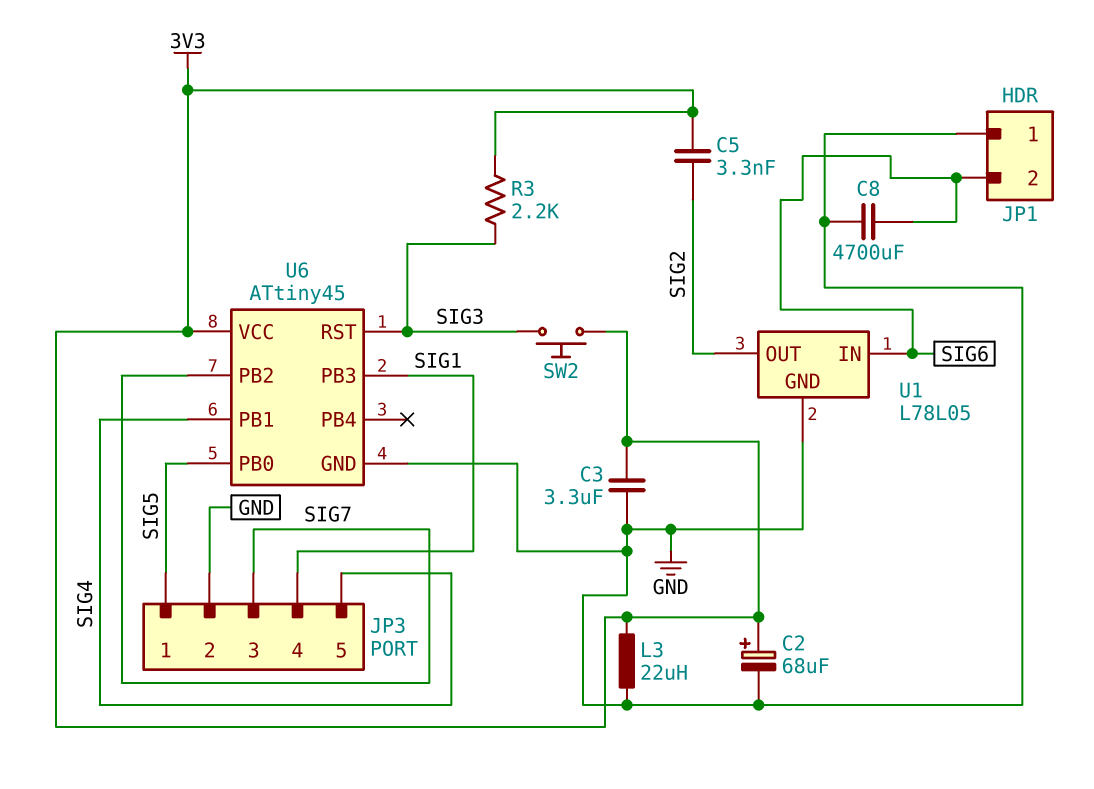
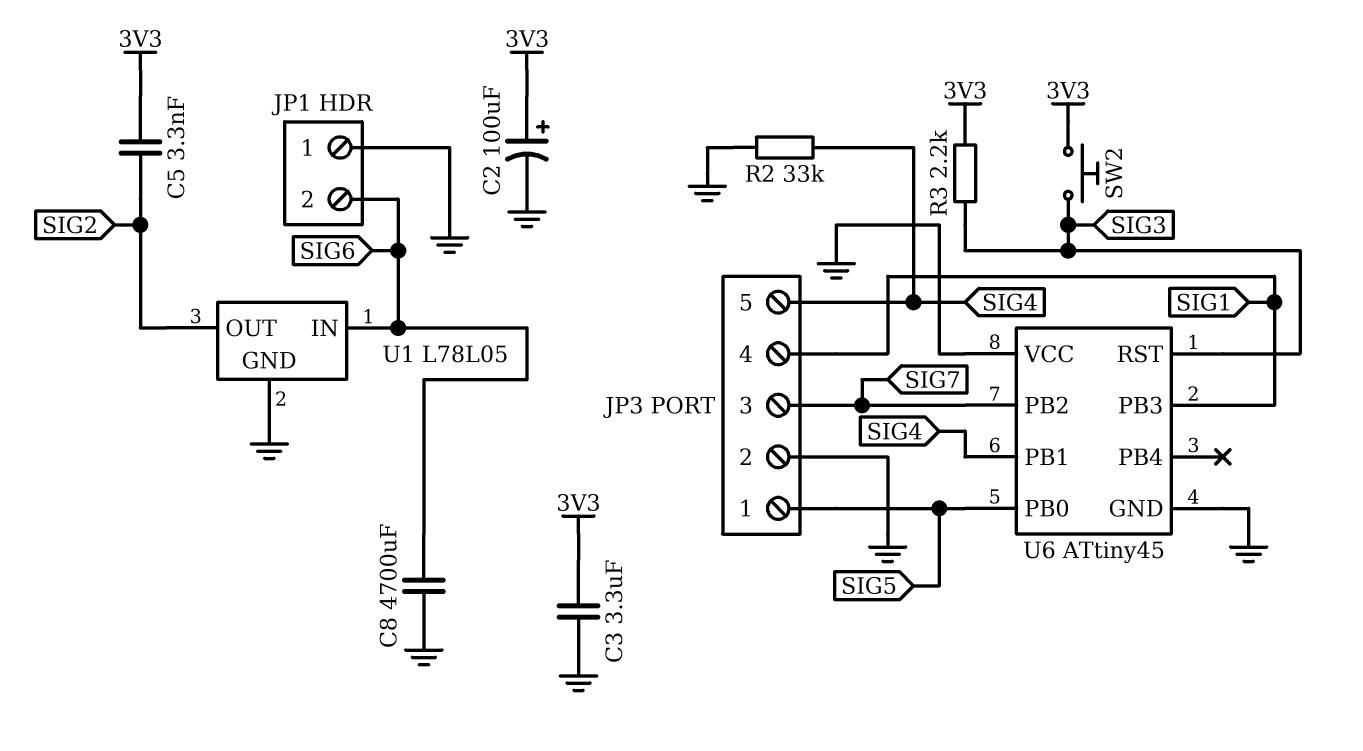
C2: 68uF (plus 3V3, minus GND) -> 100uF (plus 3V3, minus GND)
L3: 22uH (3V3, GND) -> none
R2: none -> 33k (GND, SIG4)
U6 pin VCC: 3V3 -> GND

